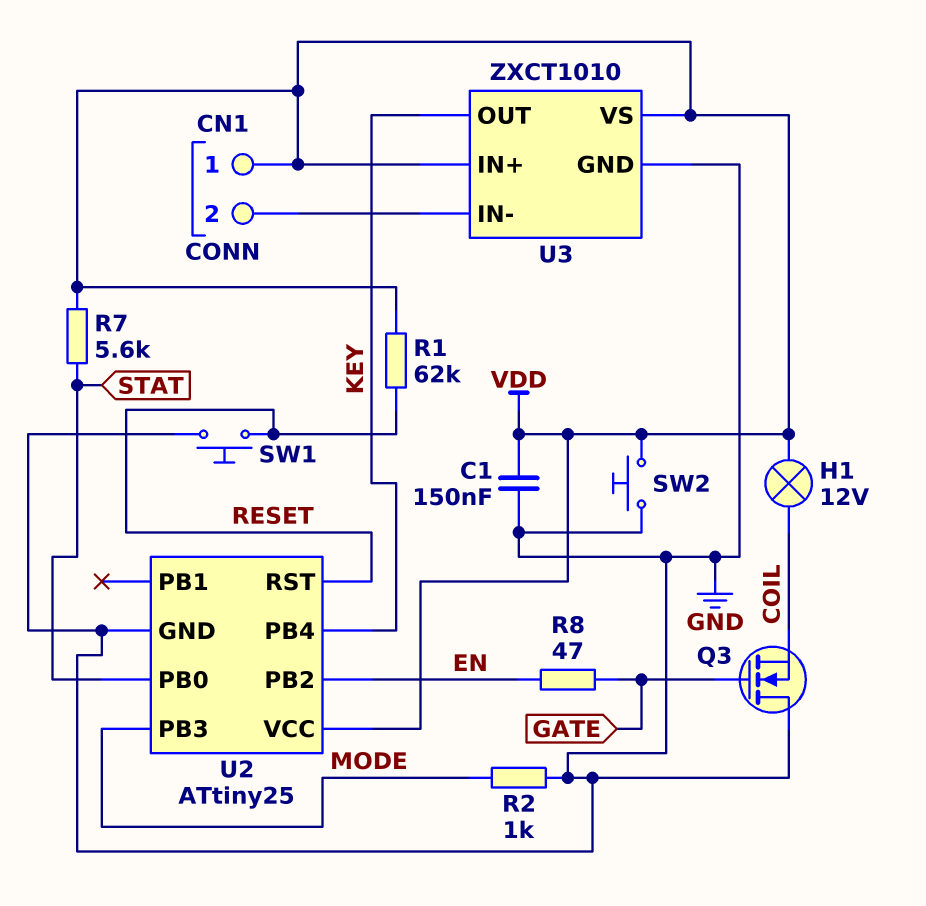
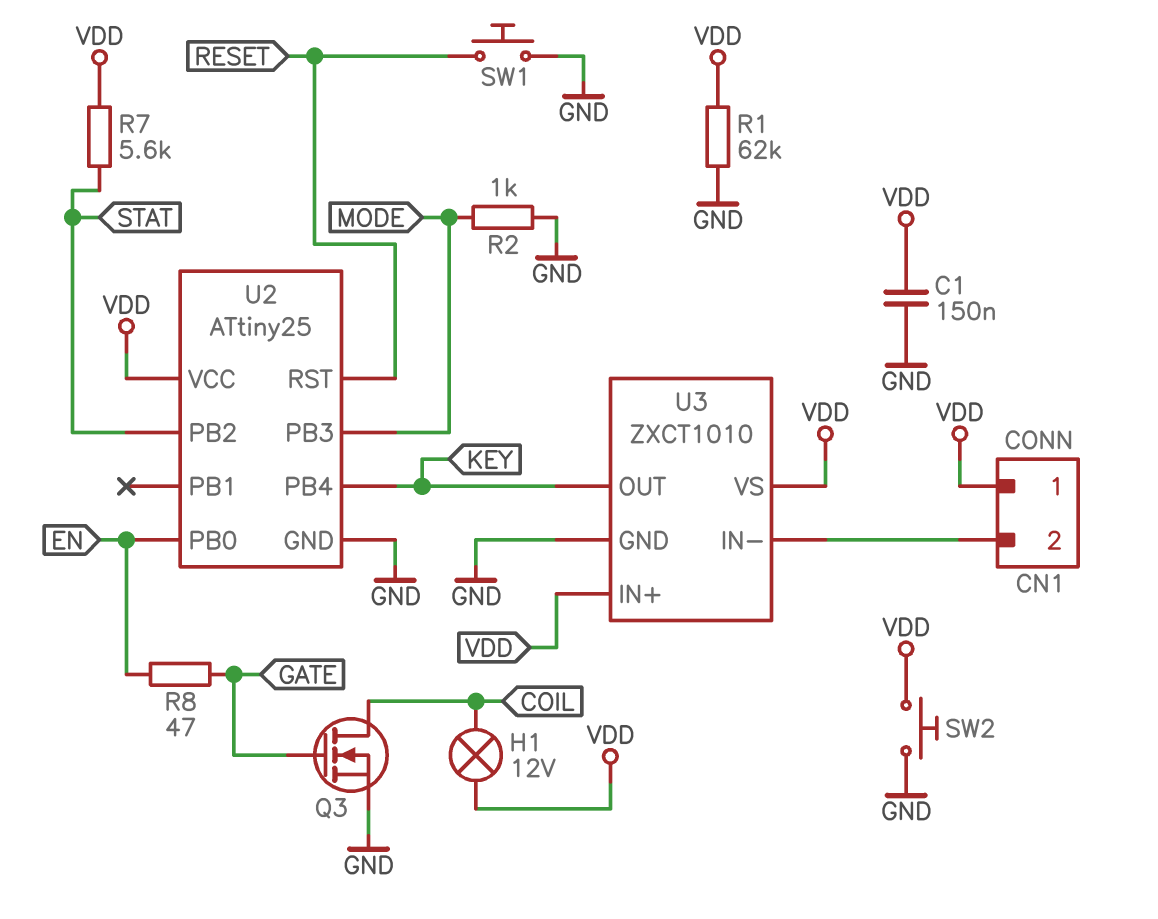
Q3: NMOS (G GATE, D GND, S COIL) -> NMOS (G GATE, D COIL, S GND)
R1: 62k (RESET, VDD) -> 62k (GND, VDD)
U2 pin PB0: STAT -> EN
U2 pin PB2: EN -> STAT

